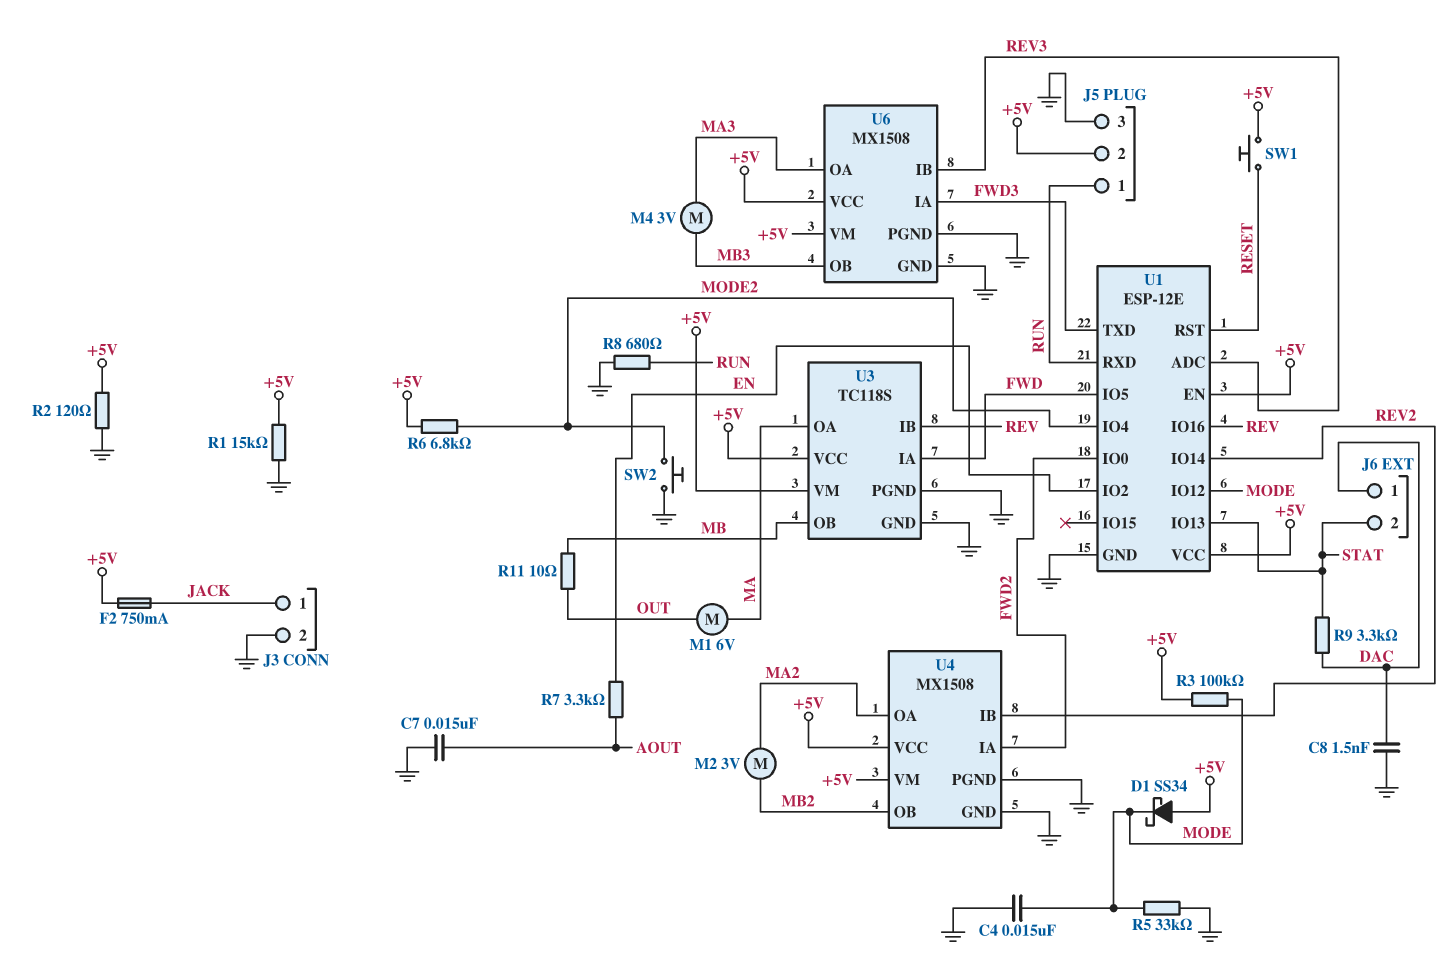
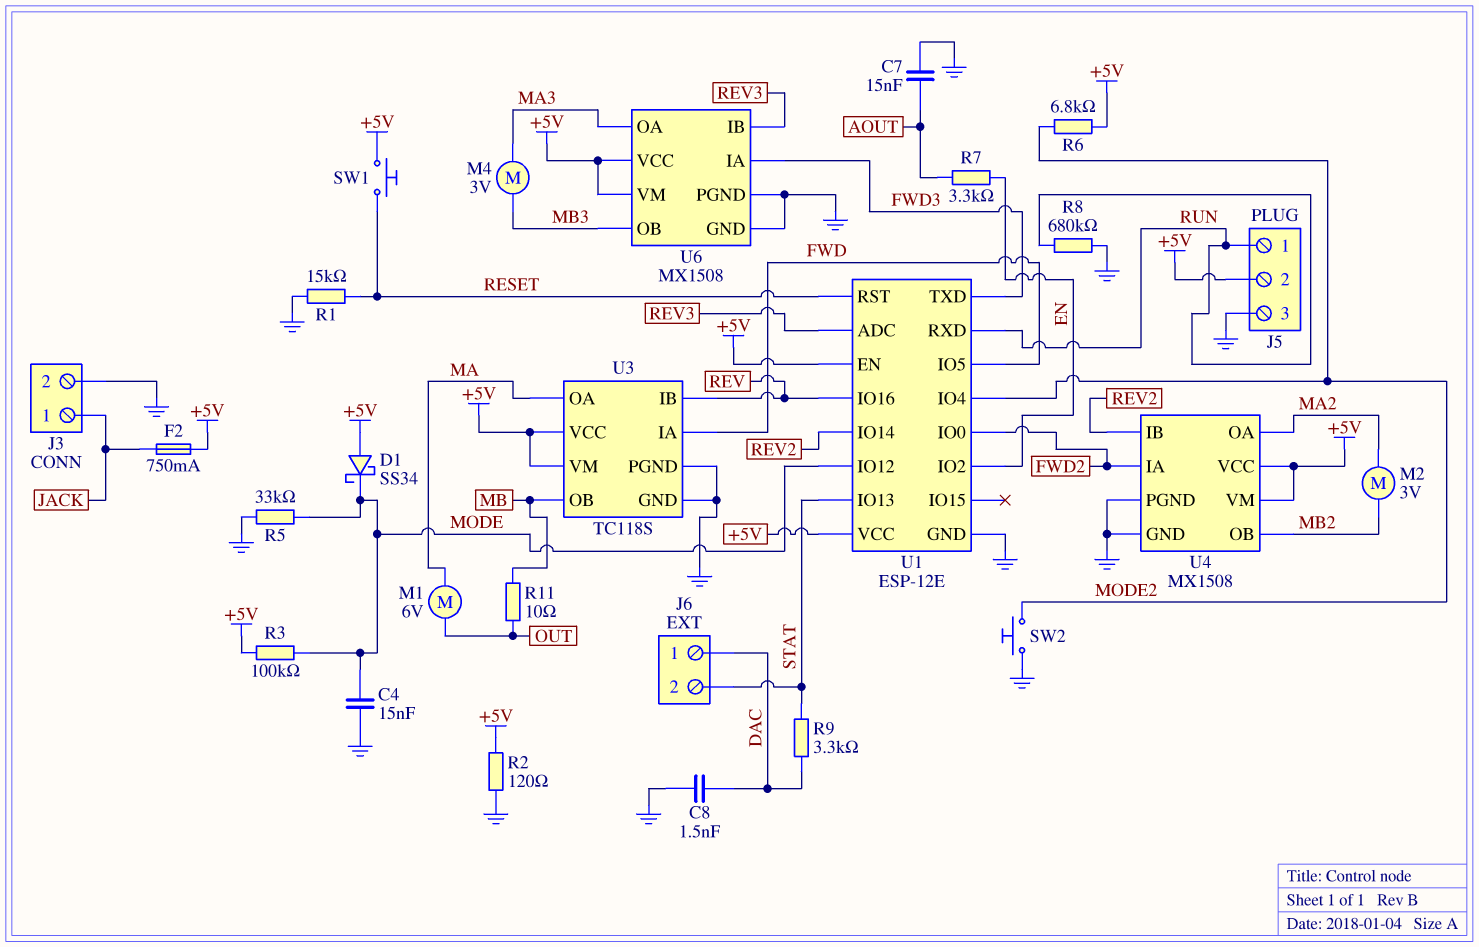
R1: 15k (+5V, GND) -> 15k (GND, RESET)
R8: 680 (GND, RUN) -> 680k (GND, RUN)

